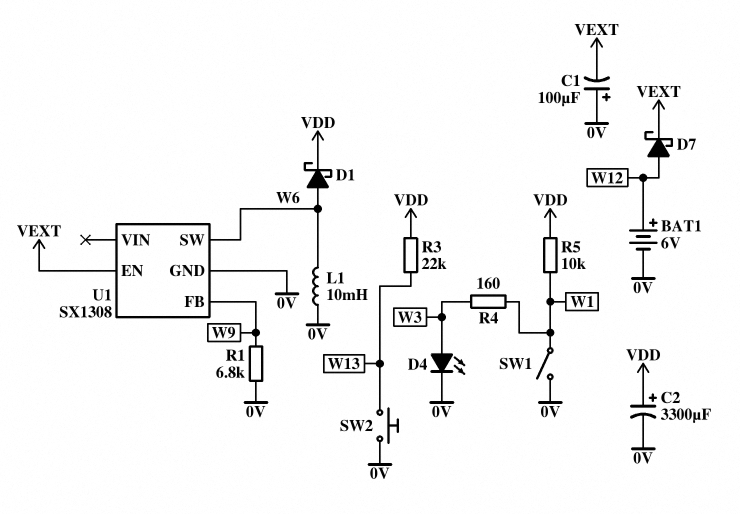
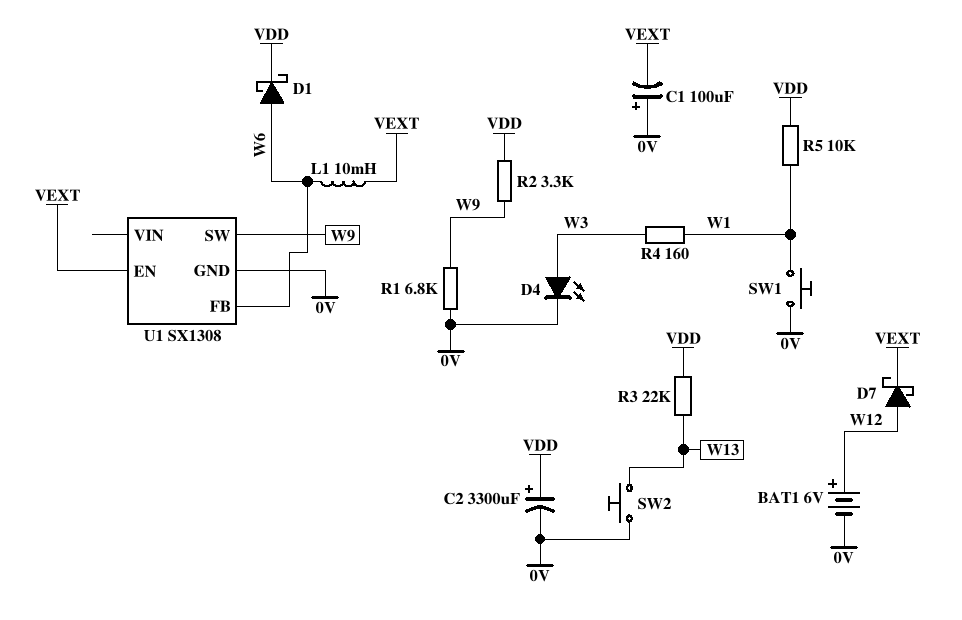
L1: 10mH (0V, W6) -> 10mH (VEXT, W6)
R2: none -> 3.3k (VDD, W9)
SW1: switch (0V, W1) -> button (0V, W1)
U1 pin FB: W9 -> W6
U1 pin SW: W6 -> W9

